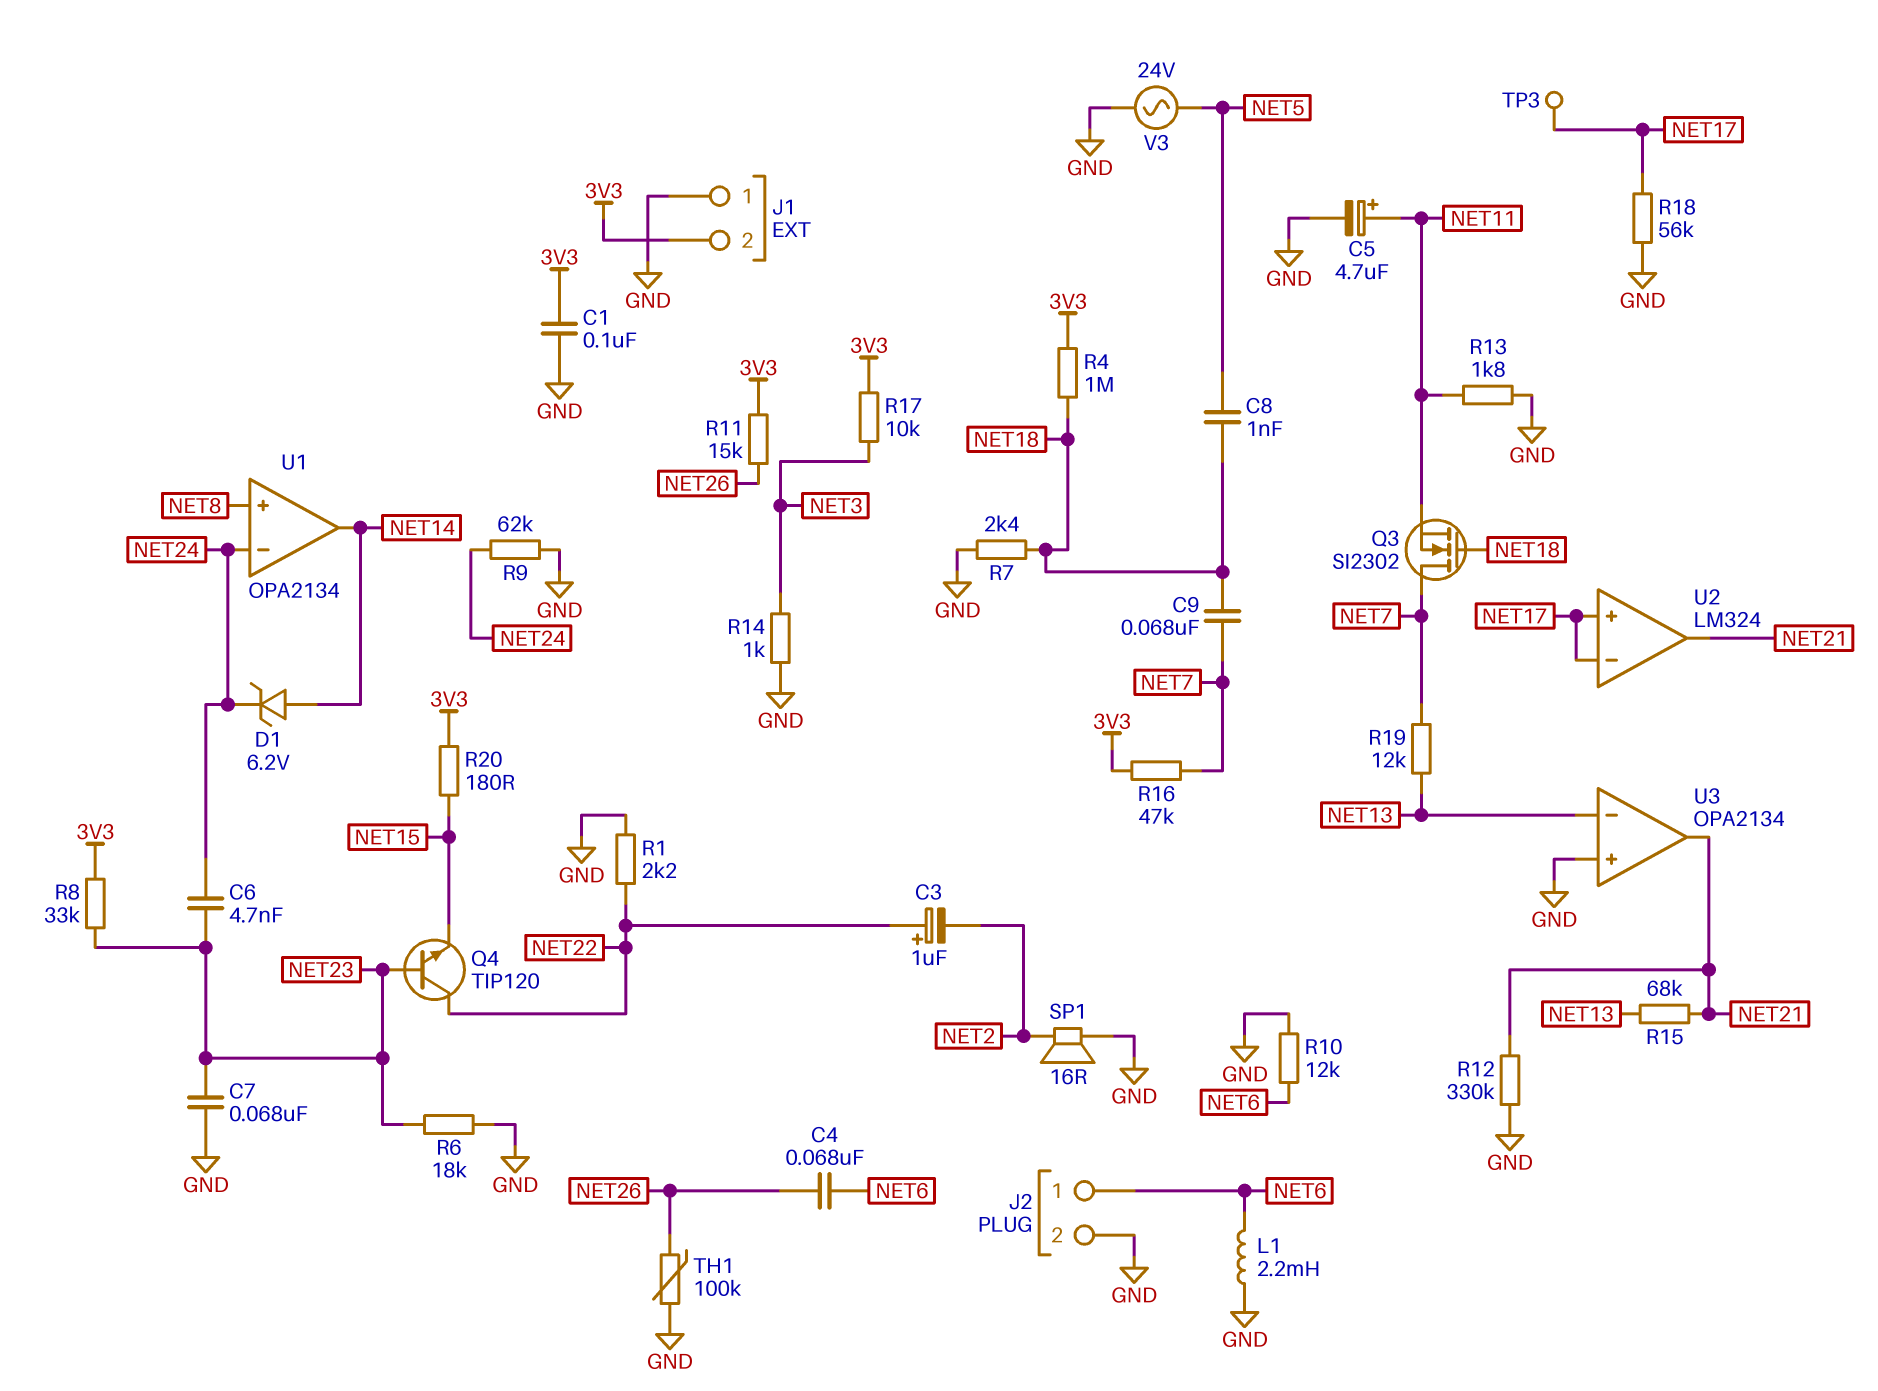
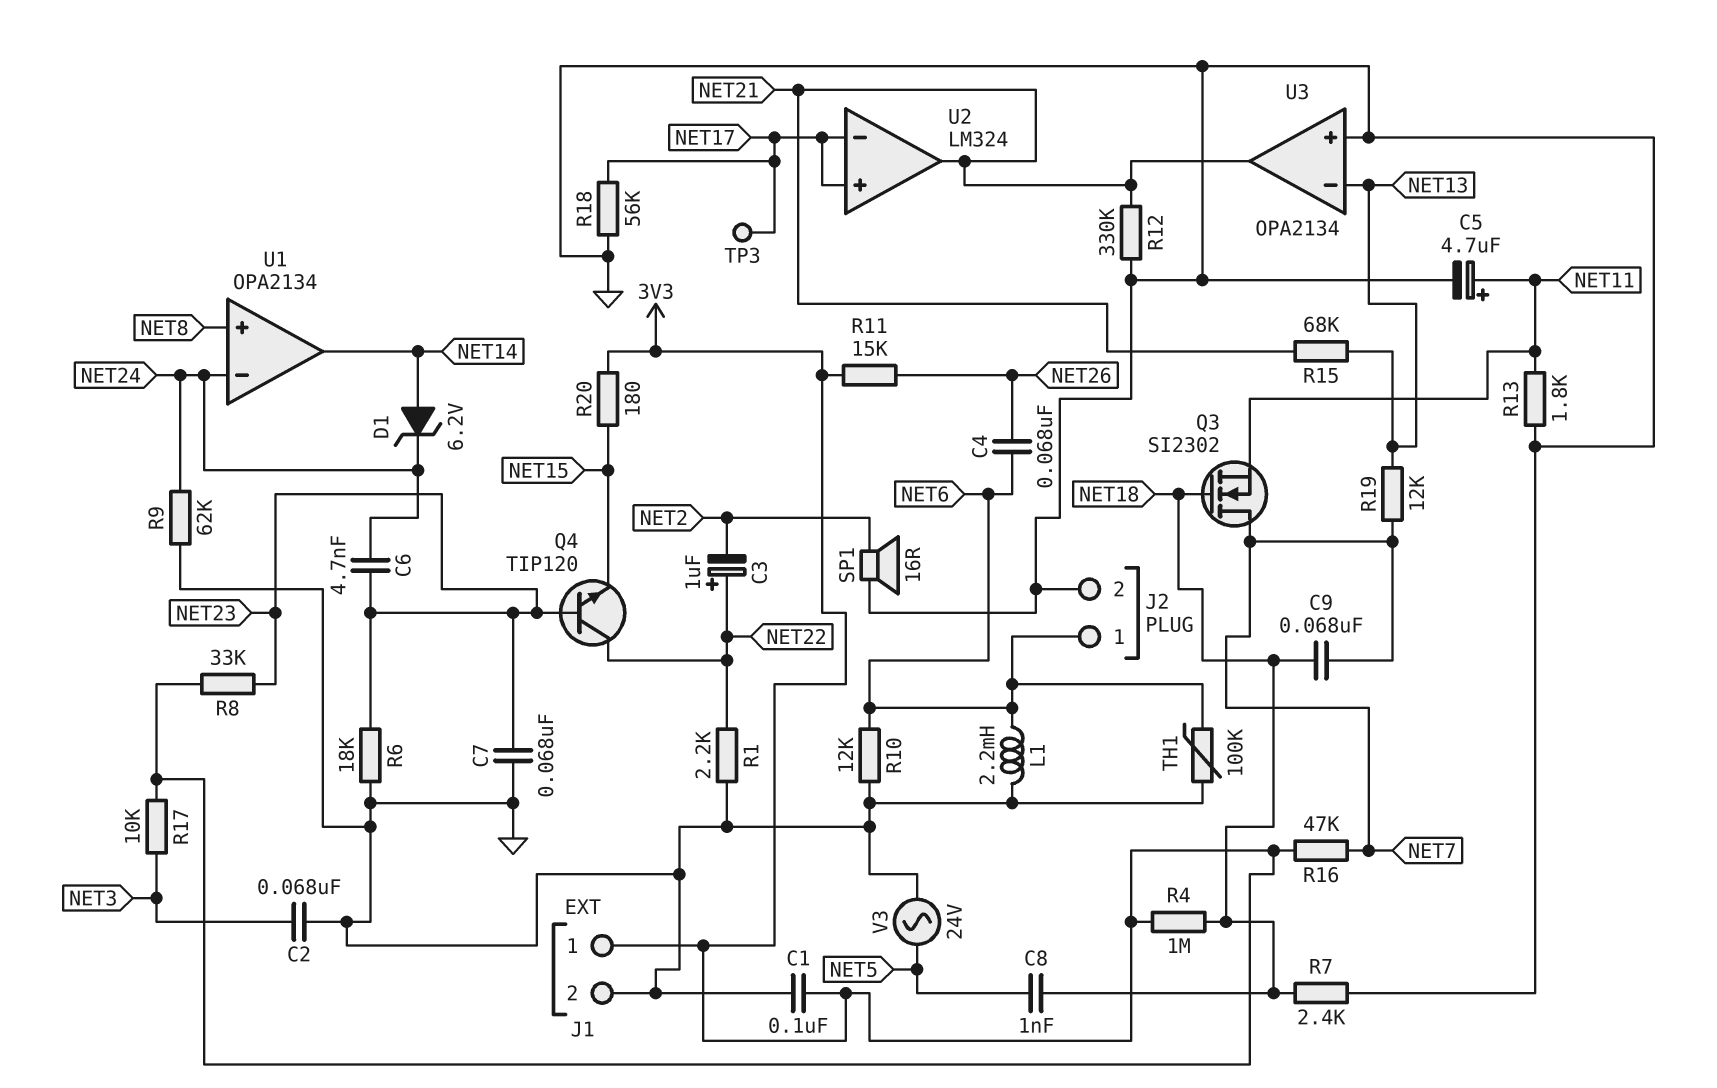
C2: none -> 68nF (GND, NET3)
J1 pin 1: GND -> 3V3
J1 pin 2: 3V3 -> GND
R14: 1k (GND, NET3) -> none
TH1: 100k (GND, NET26) -> 100k (GND, NET6)

